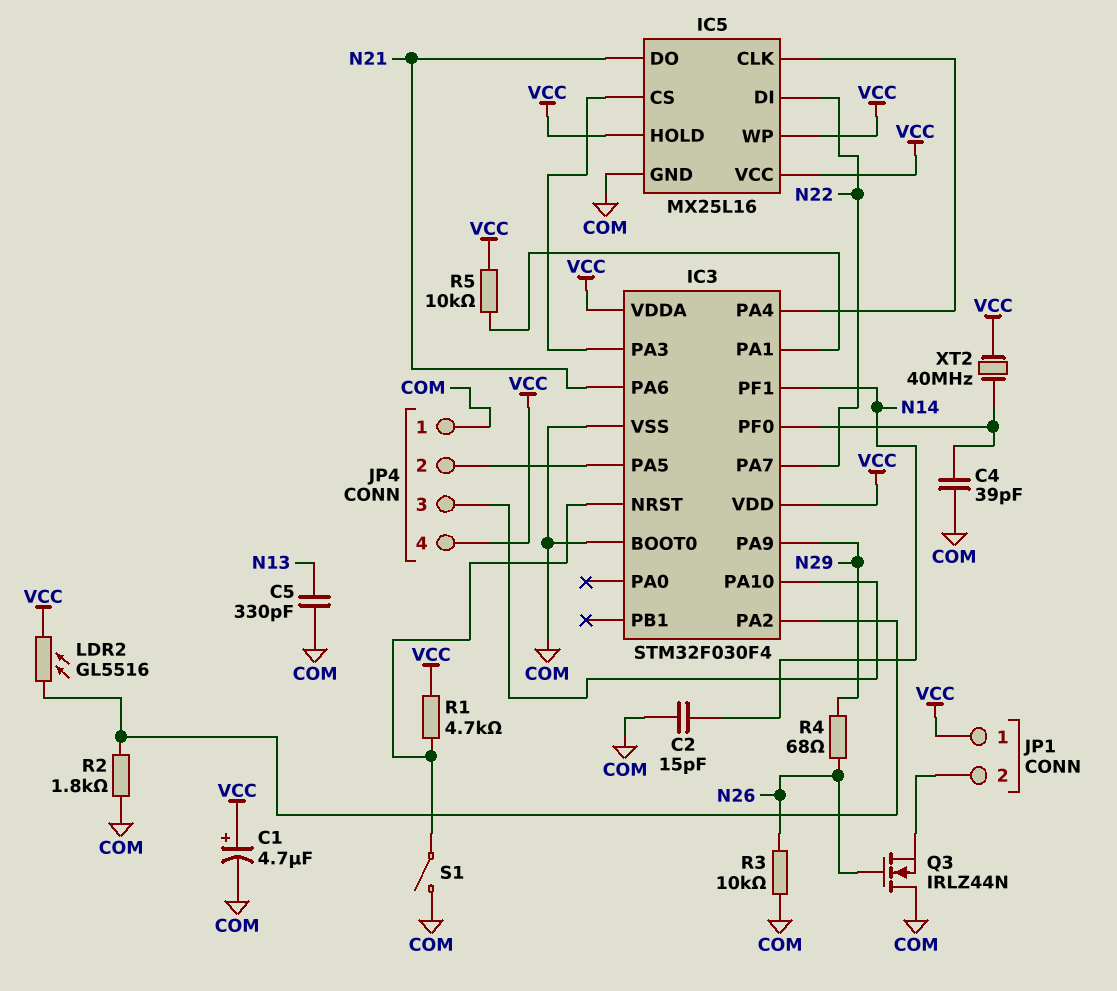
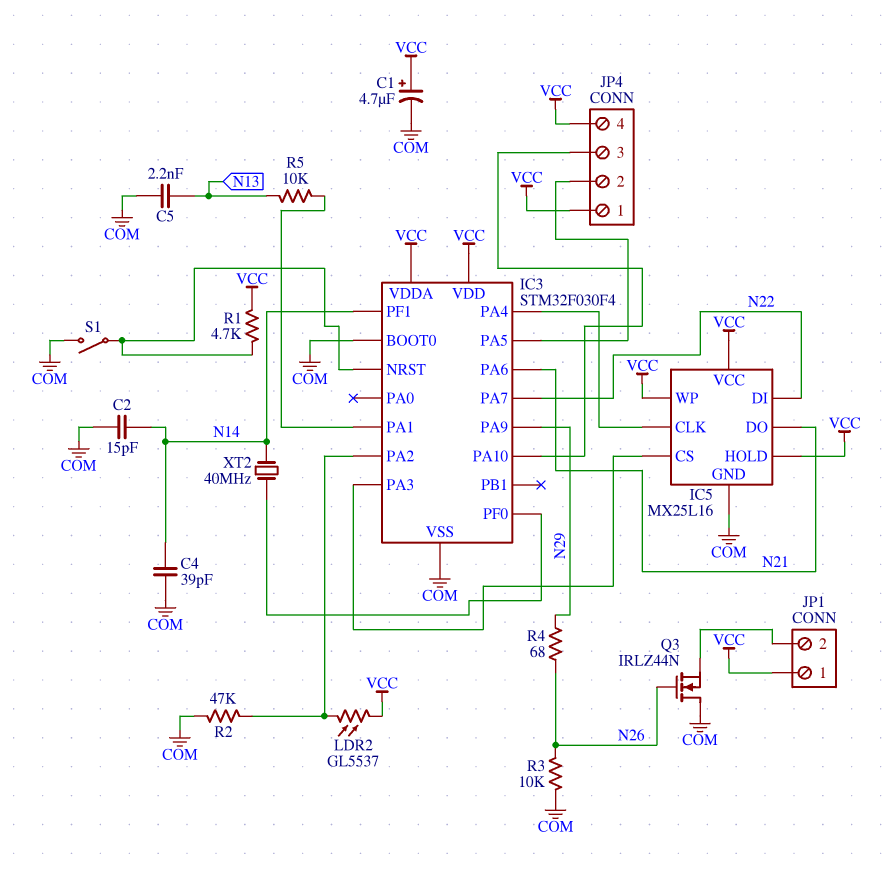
C4: 39pF (COM, IC3/PF0) -> 39pF (COM, N14)
C5: 330pF (COM, N13) -> 2.2nF (COM, N13)
JP4 pin 1: COM -> VCC
LDR2: GL5516 (IC3/PA2, VCC) -> GL5537 (IC3/PA2, VCC)
R2: 1.8k (COM, IC3/PA2) -> 47k (COM, IC3/PA2)
R5: 10k (IC3/PA1, VCC) -> 10k (IC3/PA1, N13)
XT2: 40MHz (IC3/PF0, VCC) -> 40MHz (IC3/PF0, N14)

